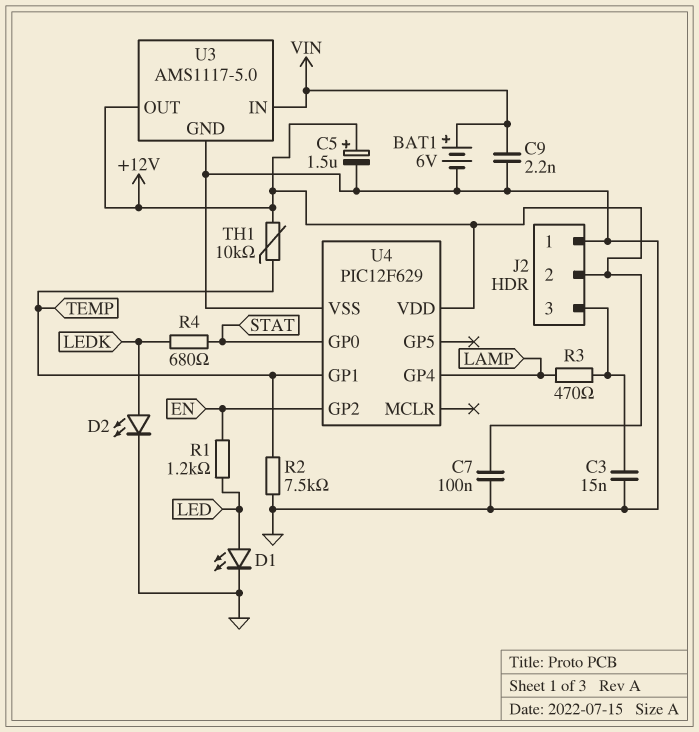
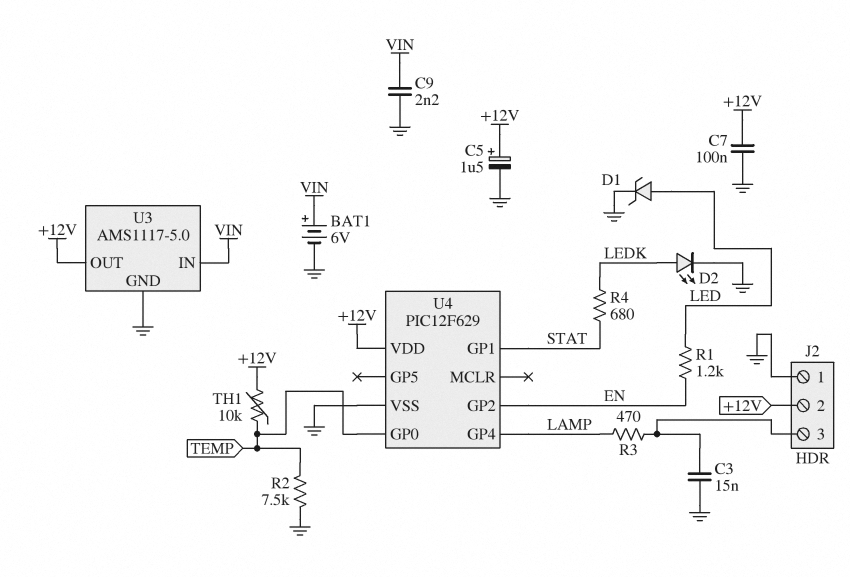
D1: LED (A LED, K GND) -> zener (A LED, K GND)
U4 pin GP0: STAT -> TEMP
U4 pin GP1: TEMP -> STAT

